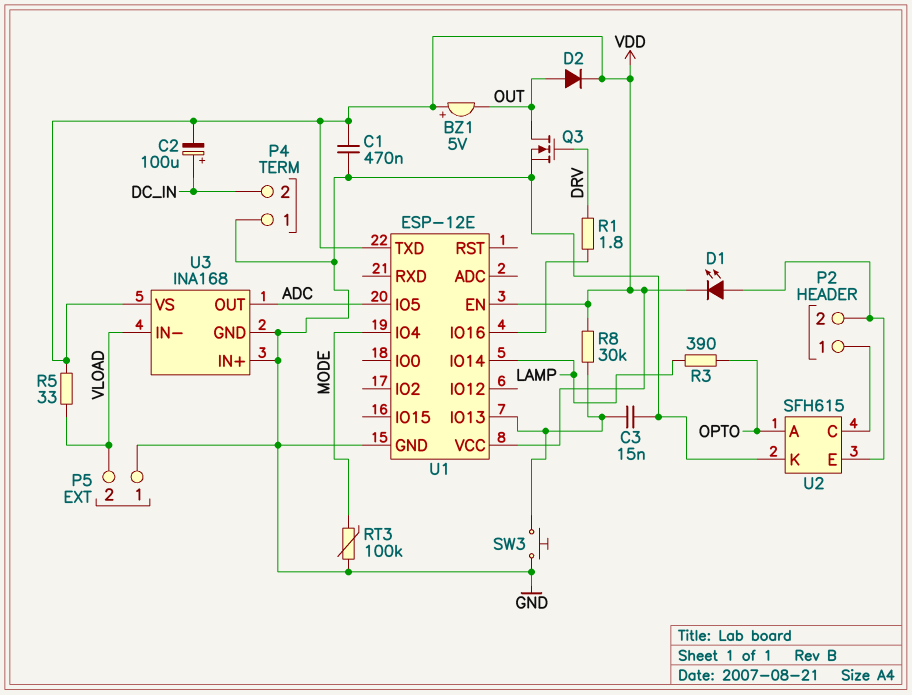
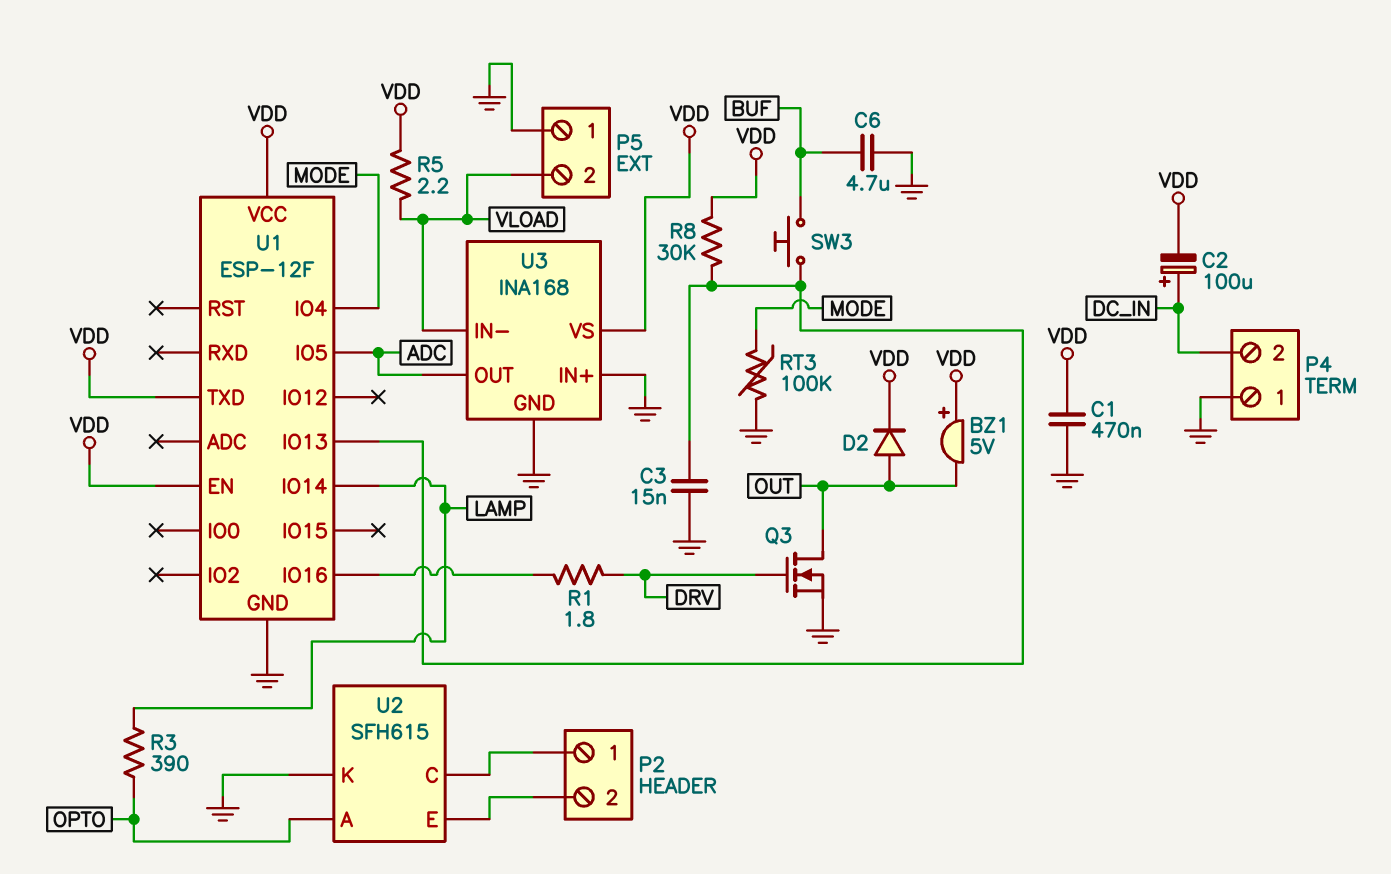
C6: none -> 4.7uF (BUF, GND)
D1: LED (A P2/2, K VDD) -> none
R5: 33 (VDD, VLOAD) -> 2.2 (VDD, VLOAD)
SW3: button (GND, U1/IO13) -> button (BUF, U1/IO13)
U1: ESP-12E -> ESP-12F

